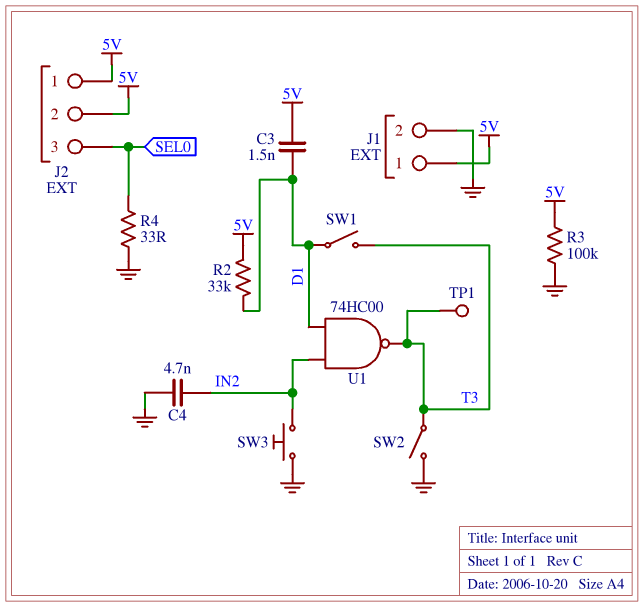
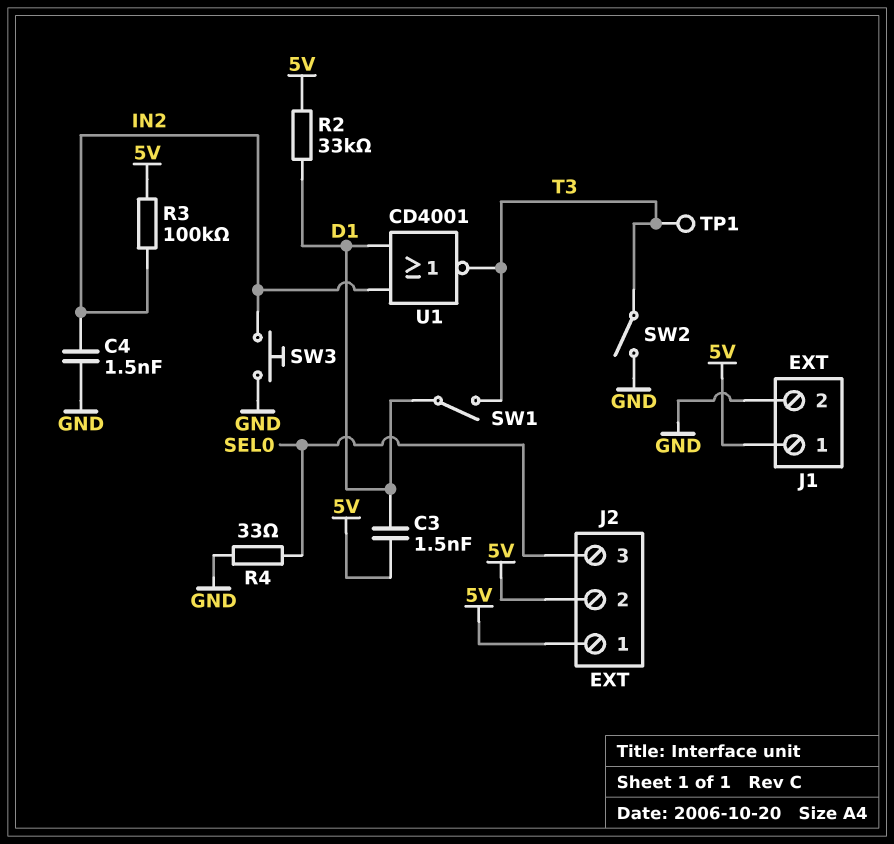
C4: 4.7nF (GND, IN2) -> 1.5nF (GND, IN2)
R3: 100k (5V, GND) -> 100k (5V, IN2)
U1: NAND 74HC00 (in D1, in IN2, out T3) -> NOR CD4001 (in D1, in IN2, out T3)

